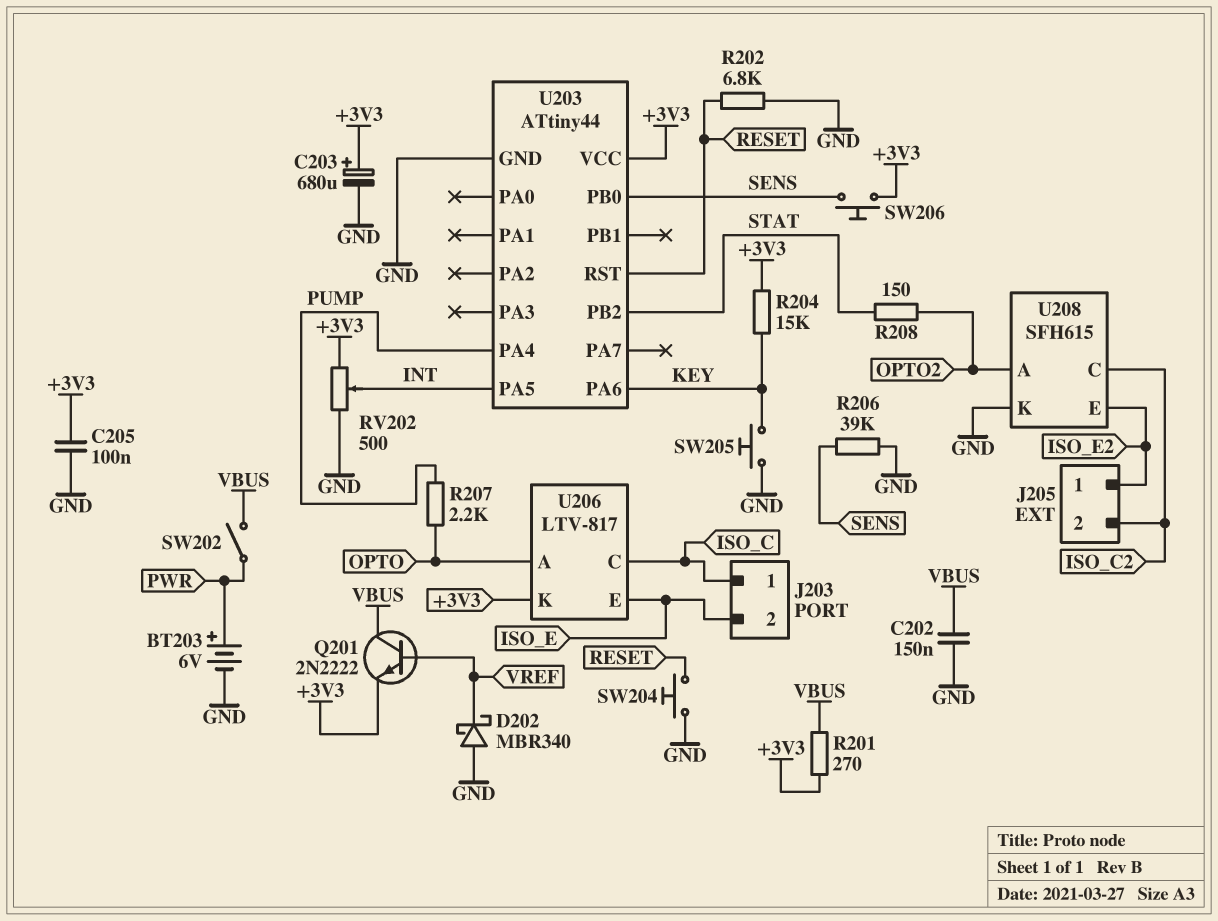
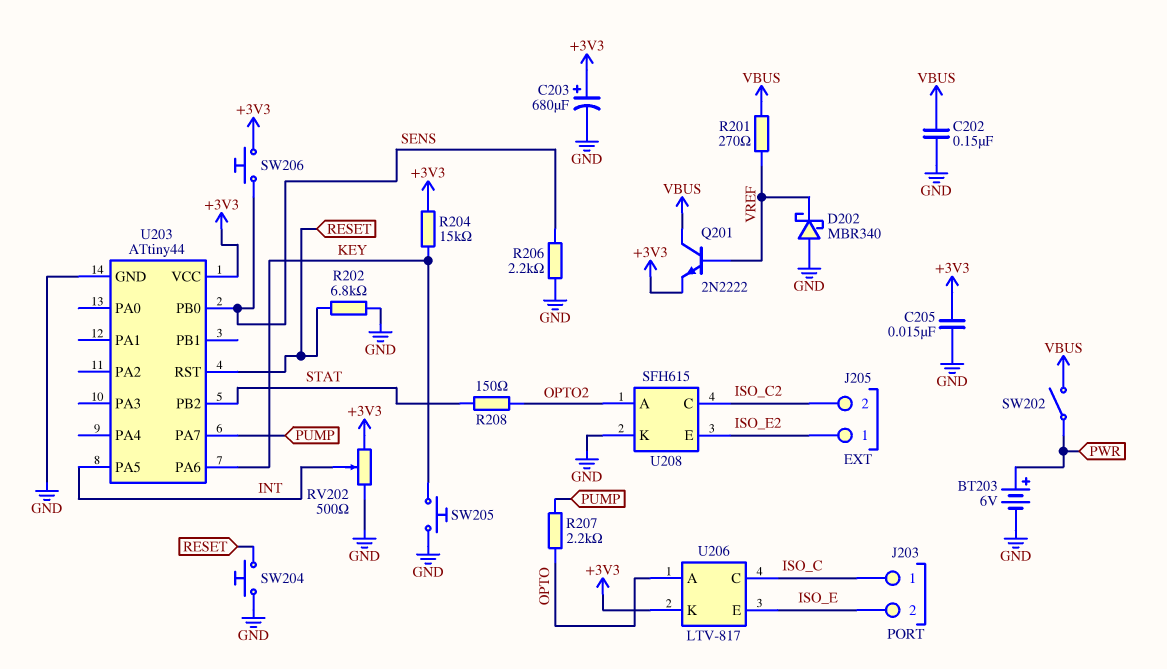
C205: 100nF (+3V3, GND) -> 15nF (+3V3, GND)
R201: 270 (+3V3, VBUS) -> 270 (VBUS, VREF)
R206: 39k (GND, SENS) -> 2.2k (GND, SENS)
U203 pin PA4: PUMP -> none
U203 pin PA7: none -> PUMP

